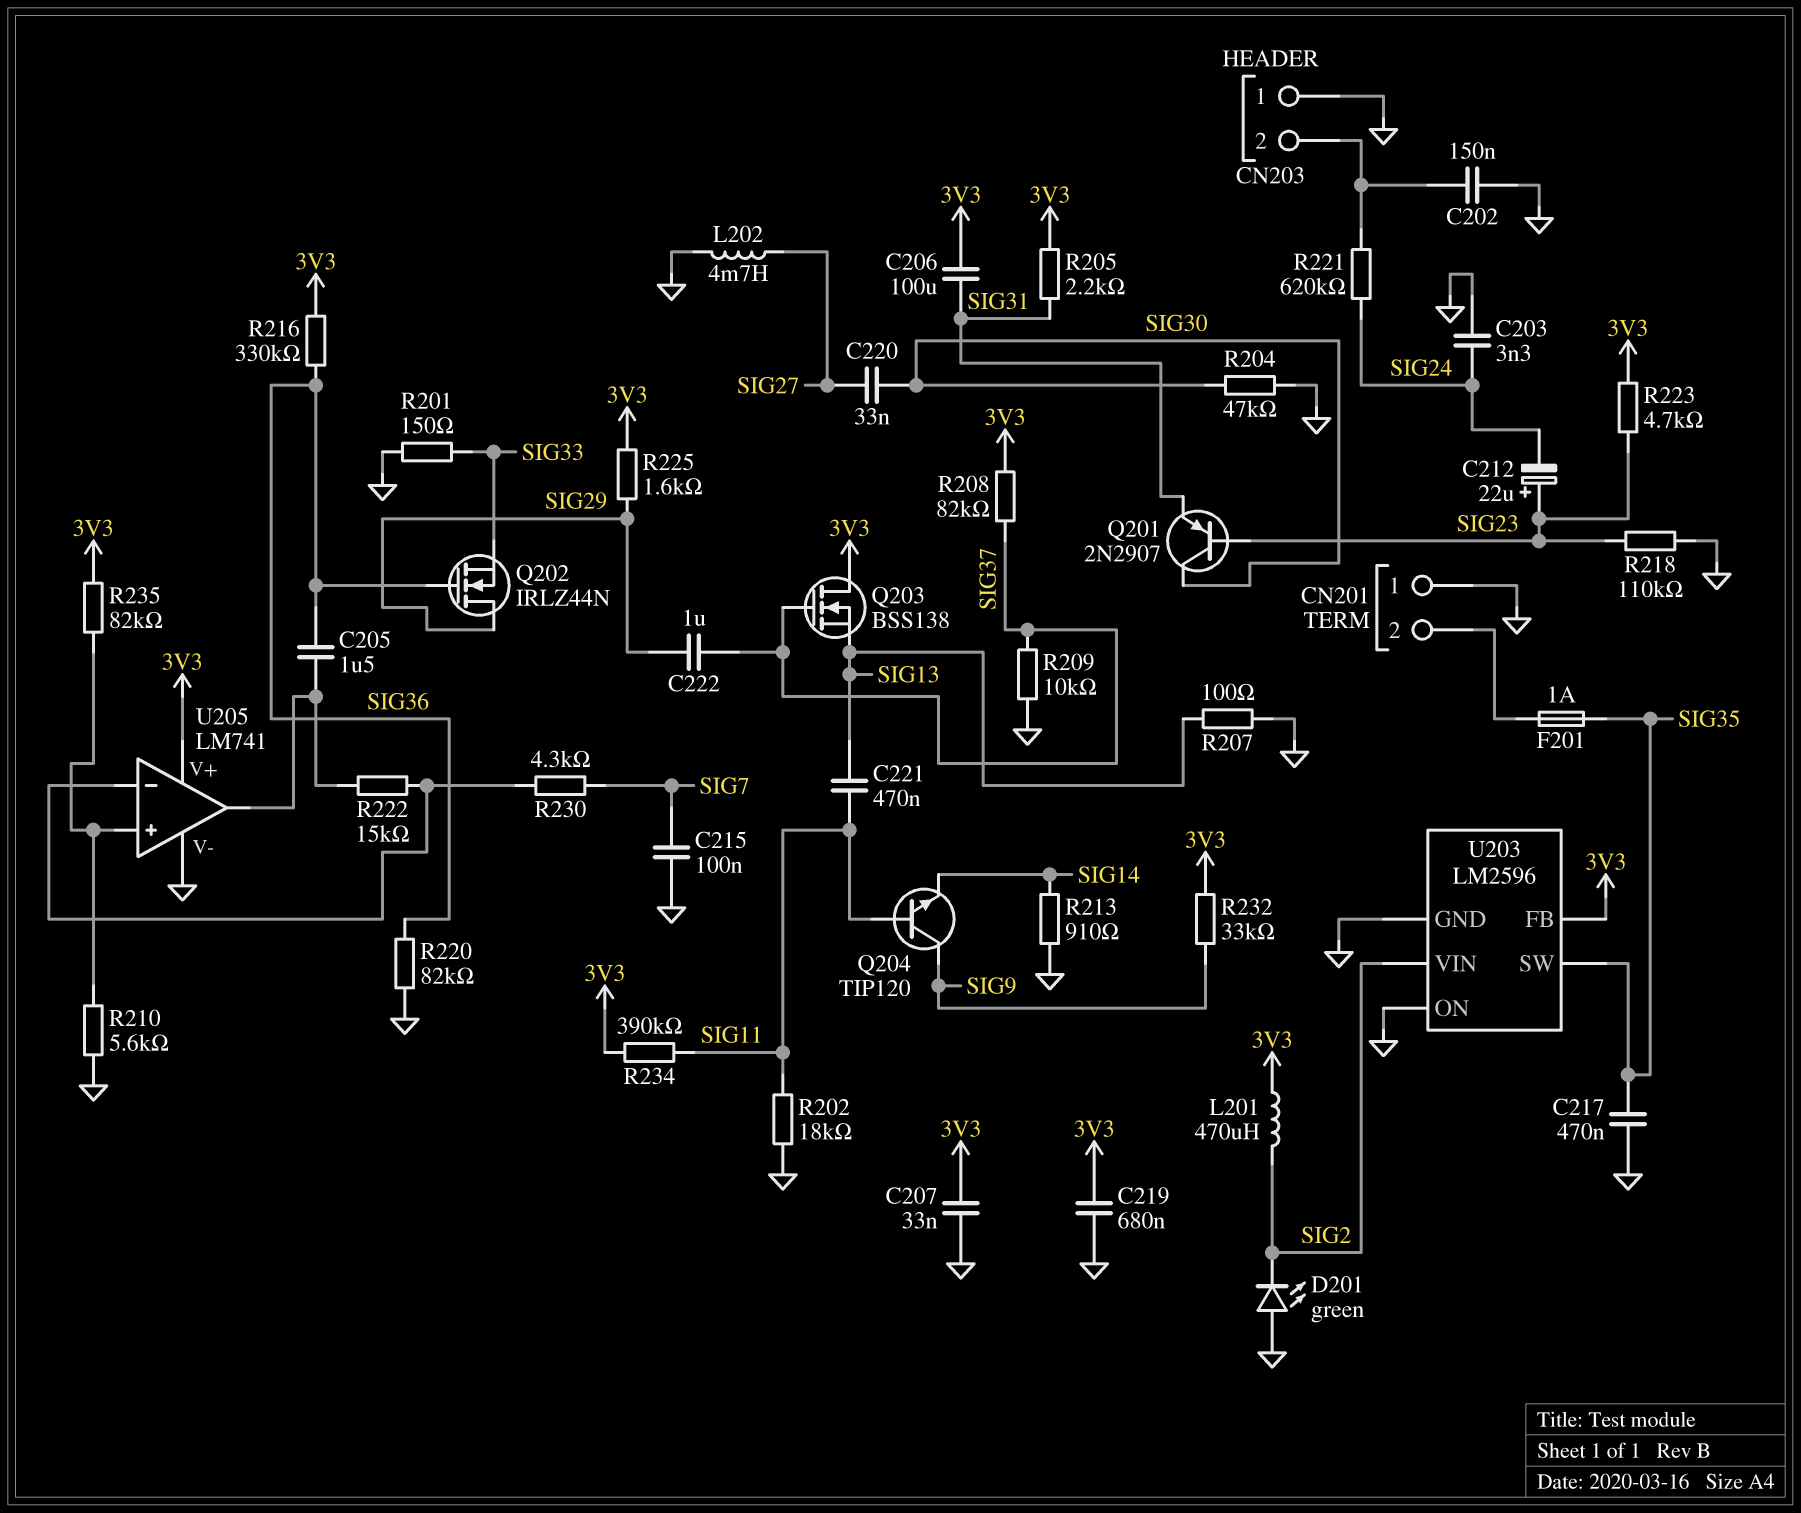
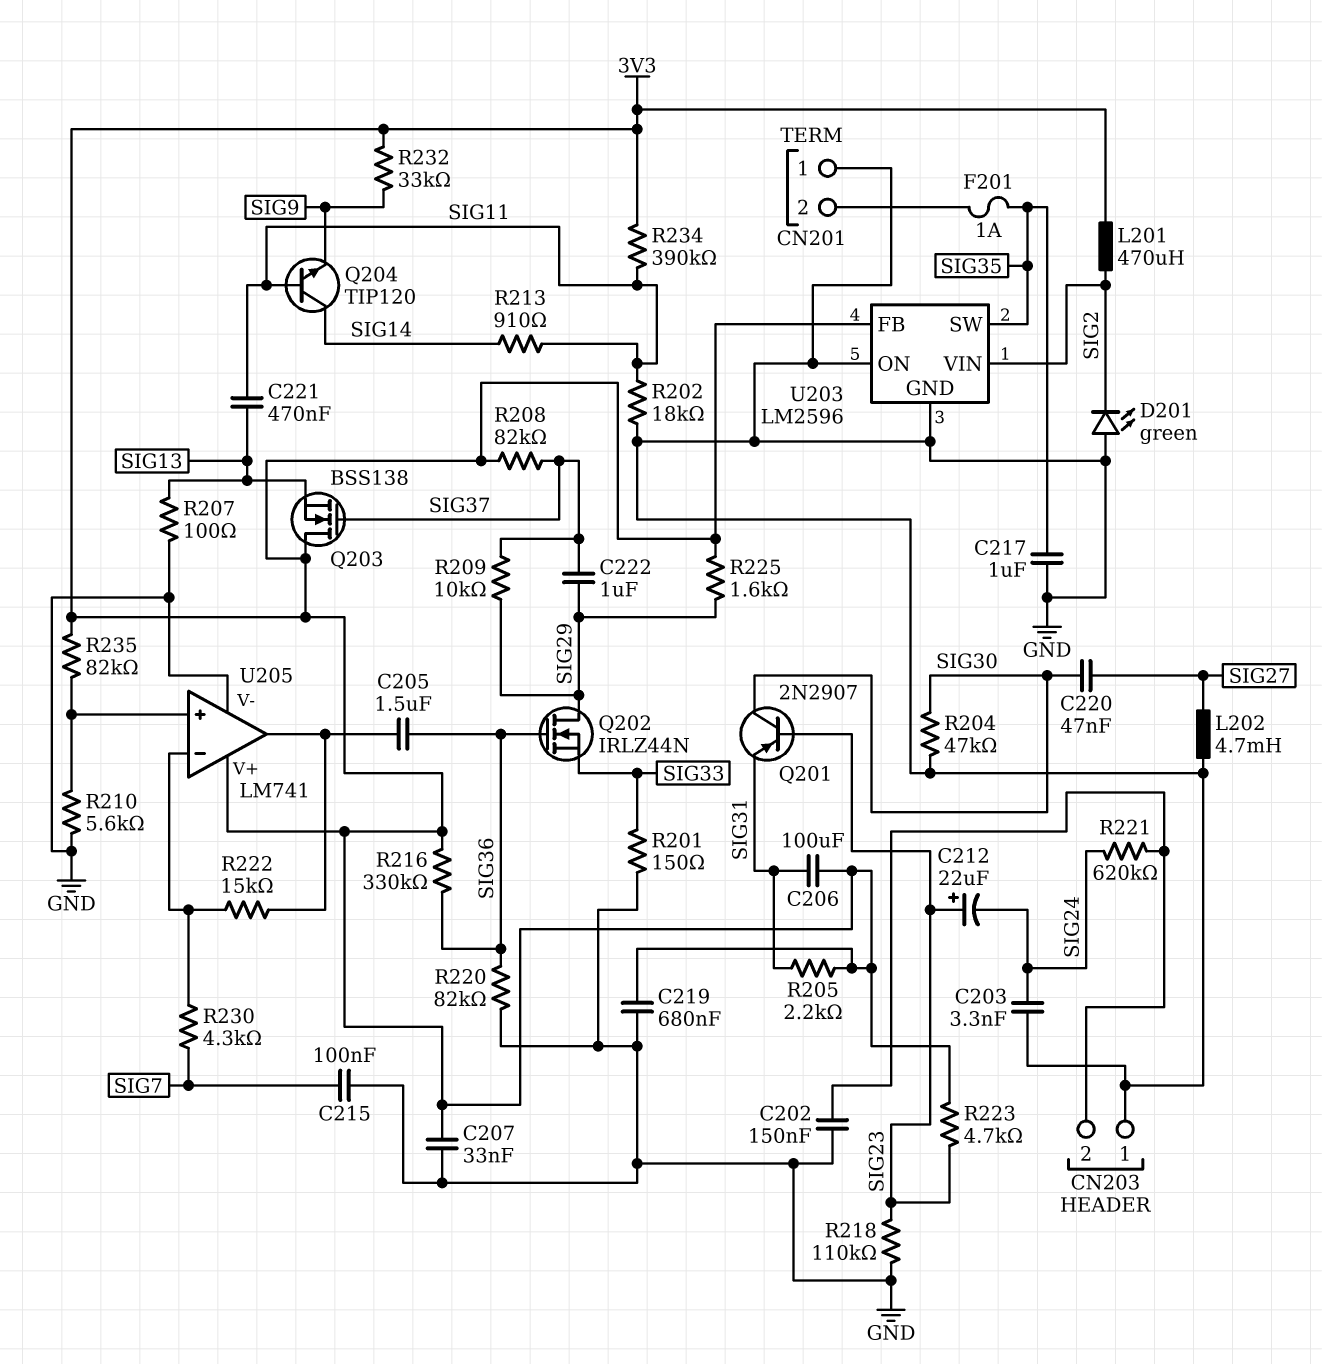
C217: 470nF (GND, SIG35) -> 1uF (GND, SIG35)
C220: 33nF (SIG27, SIG30) -> 47nF (SIG27, SIG30)
Q204: NPN TIP120 (B SIG11, C SIG9, E SIG14) -> NPN TIP120 (B SIG11, C SIG14, E SIG9)
R209: 10k (GND, SIG37) -> 10k (SIG29, SIG37)
R213: 910 (GND, SIG14) -> 910 (SIG11, SIG14)

